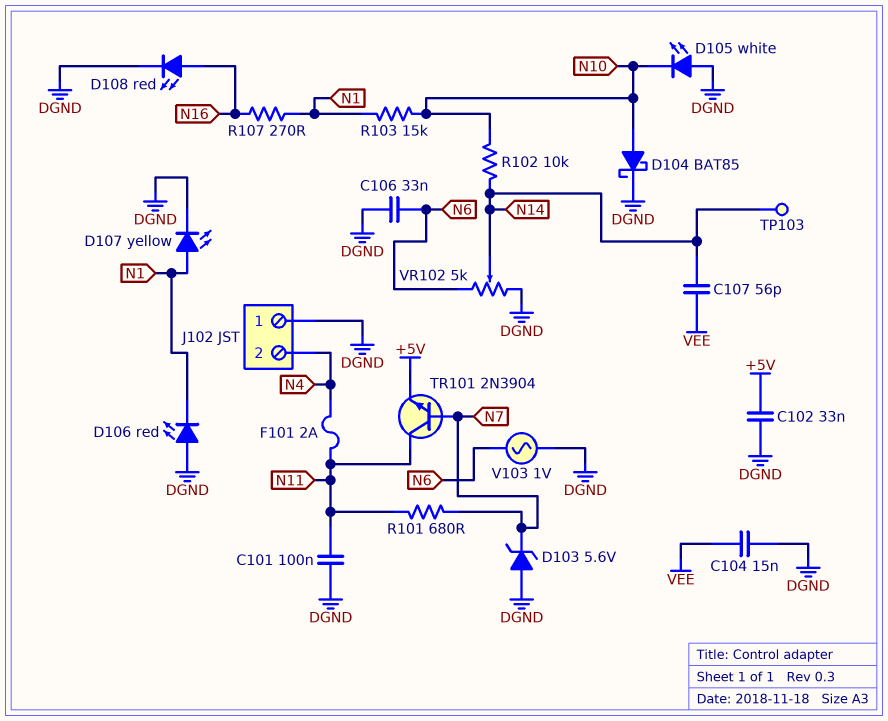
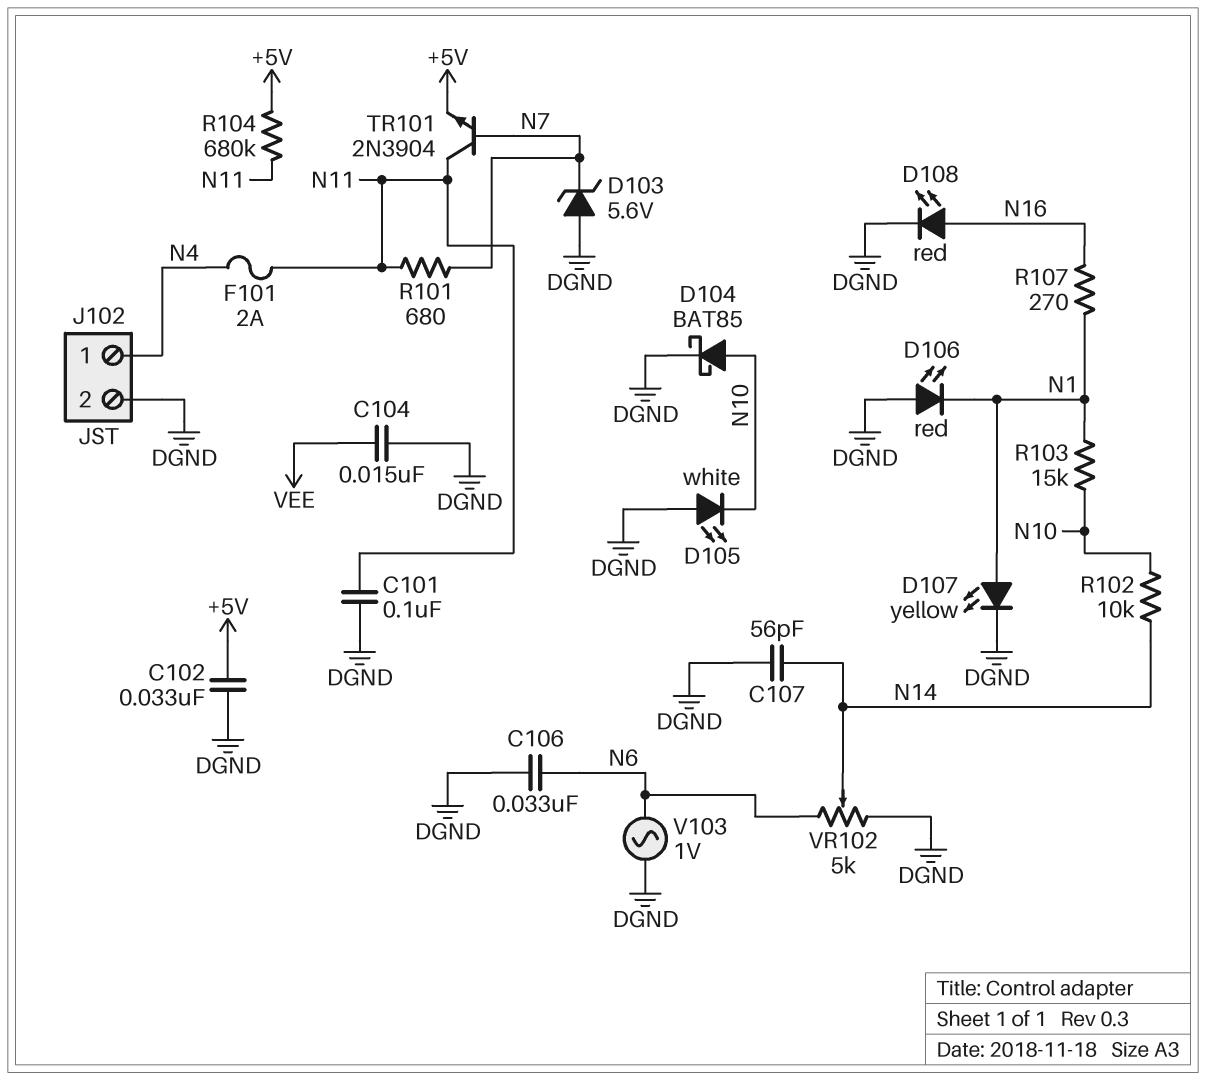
C107: 56pF (N14, VEE) -> 56pF (DGND, N14)
J102 pin 1: DGND -> N4
J102 pin 2: N4 -> DGND
R104: none -> 680k (+5V, N11)
TP103: test point (N14) -> none

